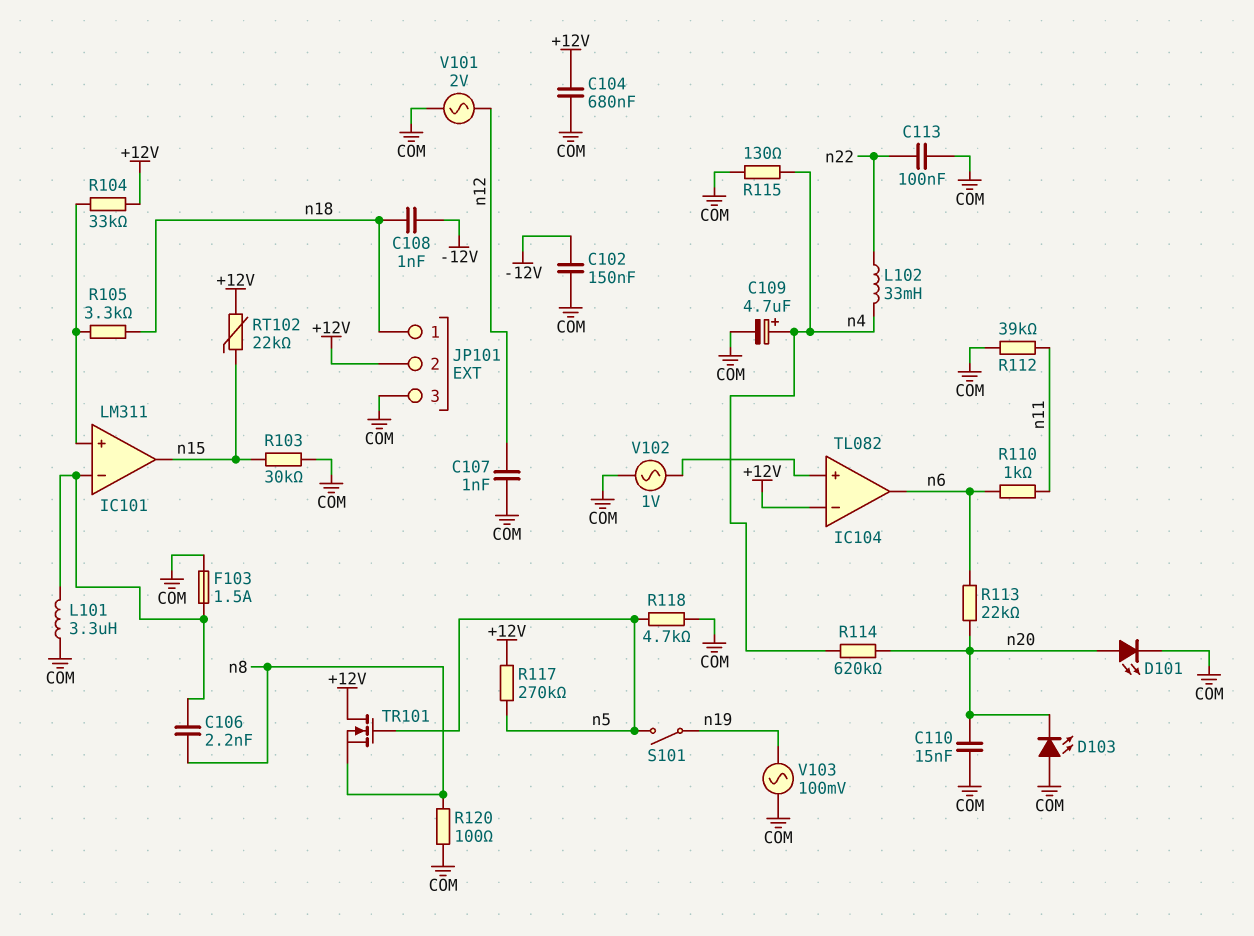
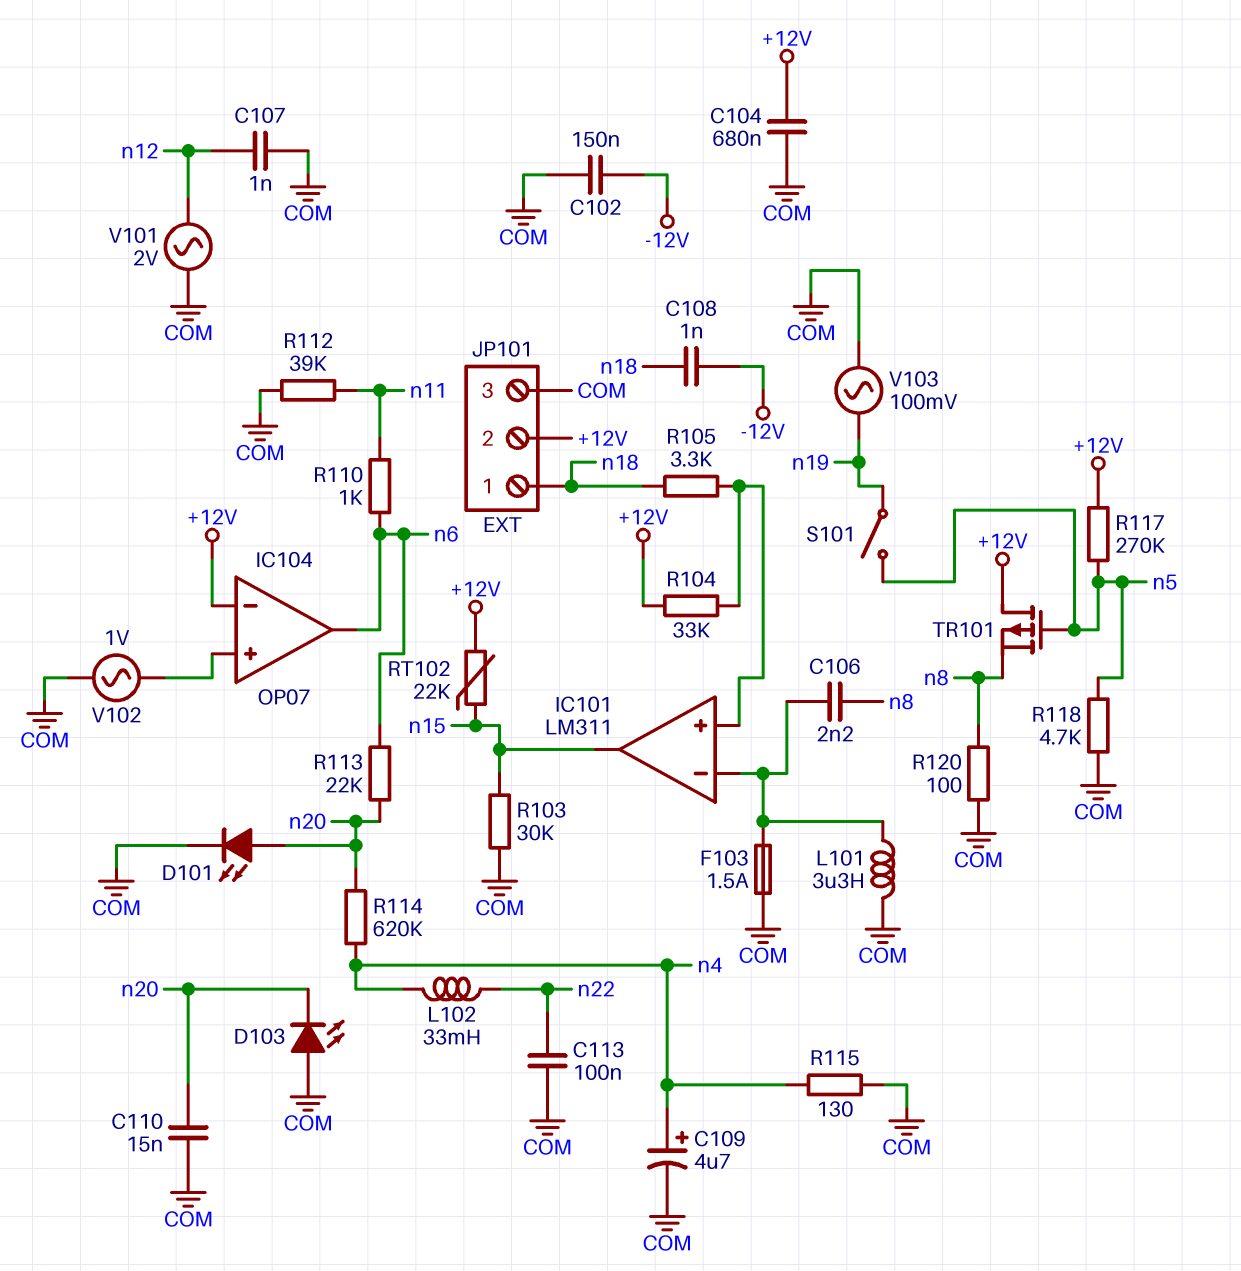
IC104: TL082 -> OP07
TR101: NMOS (G n5, D +12V, S n8) -> PMOS (G n5, D +12V, S n8)

